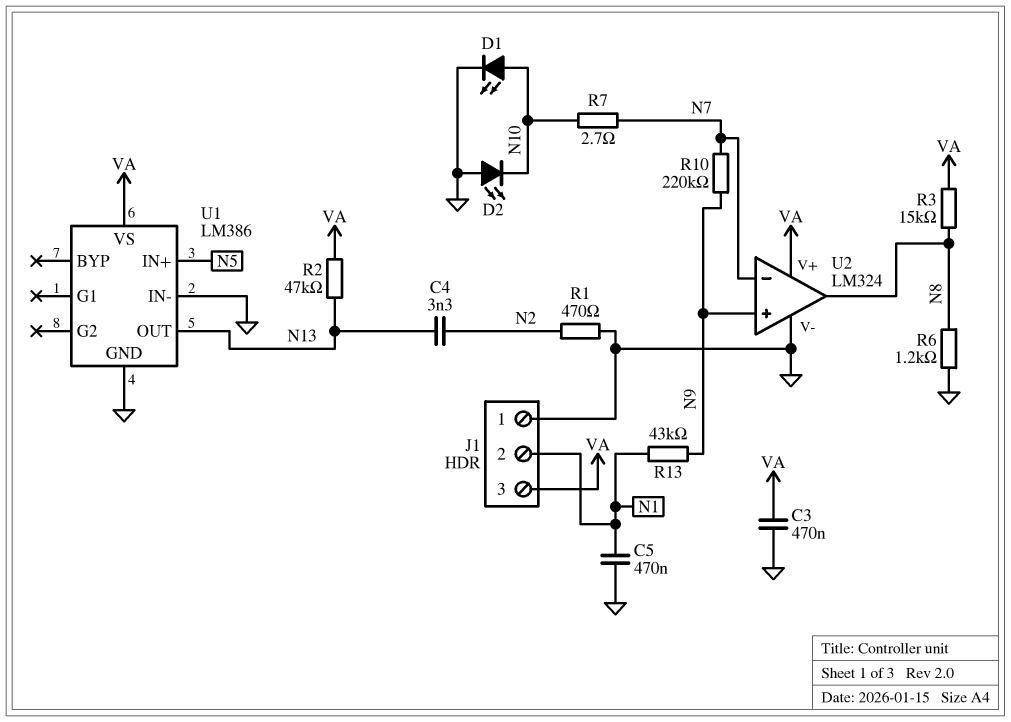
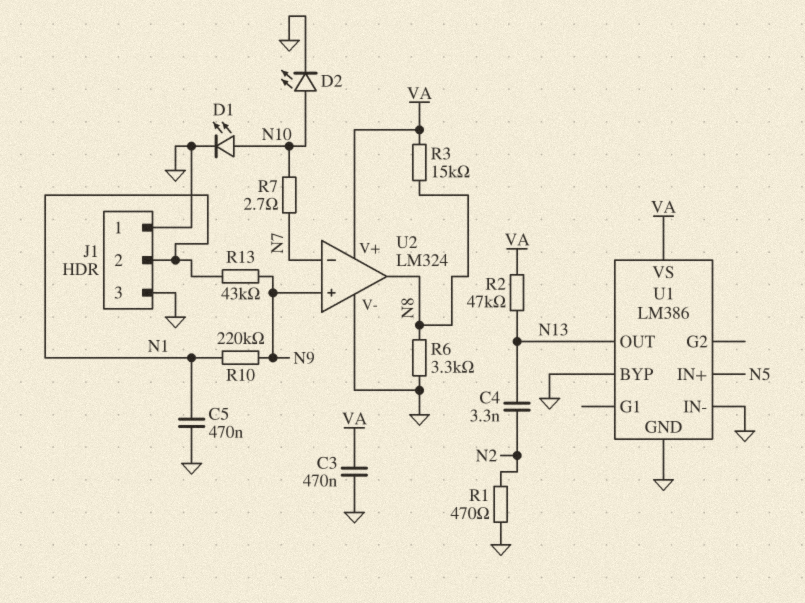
D2: LED (A GND, K N10) -> LED (A N10, K GND)
J1 pin 3: VA -> GND
R6: 1.2k (GND, N8) -> 3.3k (GND, N8)
R10: 220k (N7, N9) -> 220k (N1, N9)
U1 pin BYP: none -> GND

